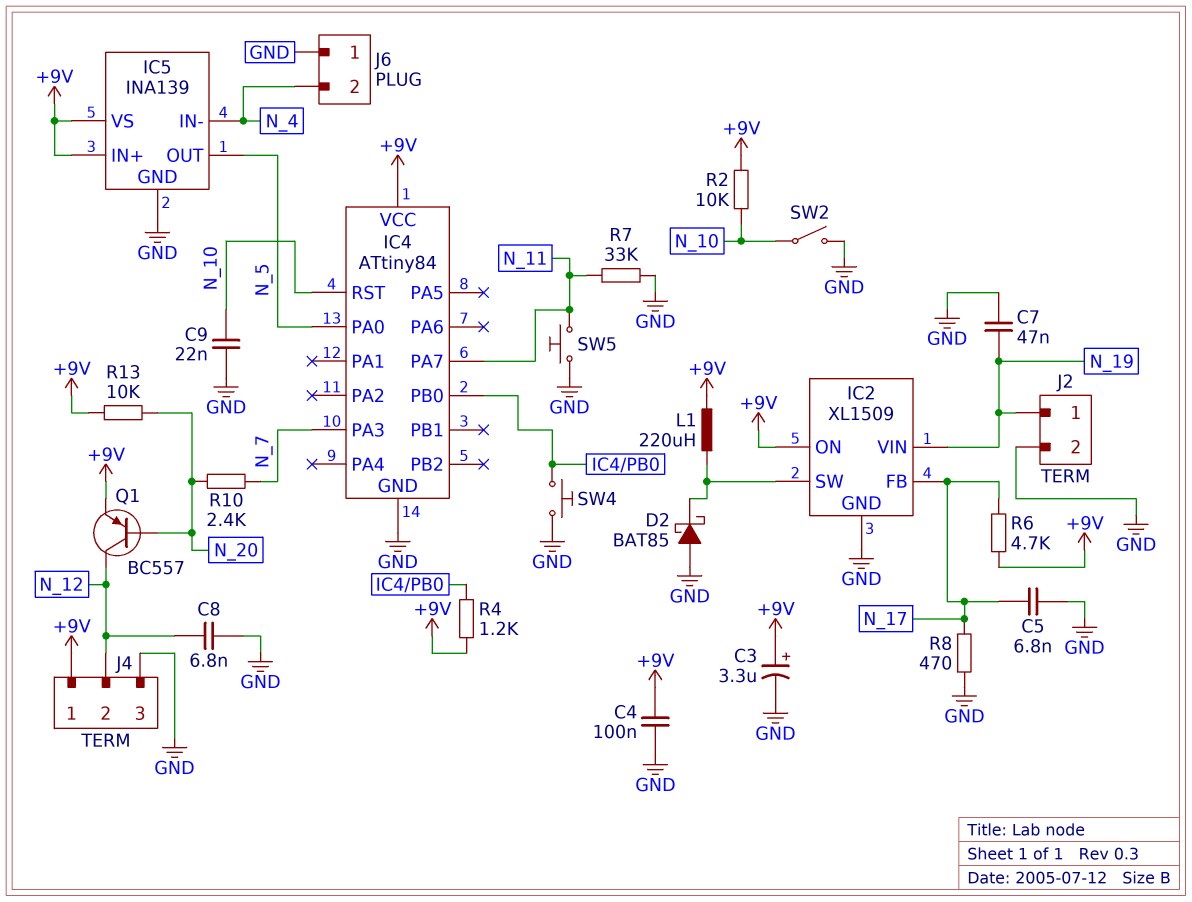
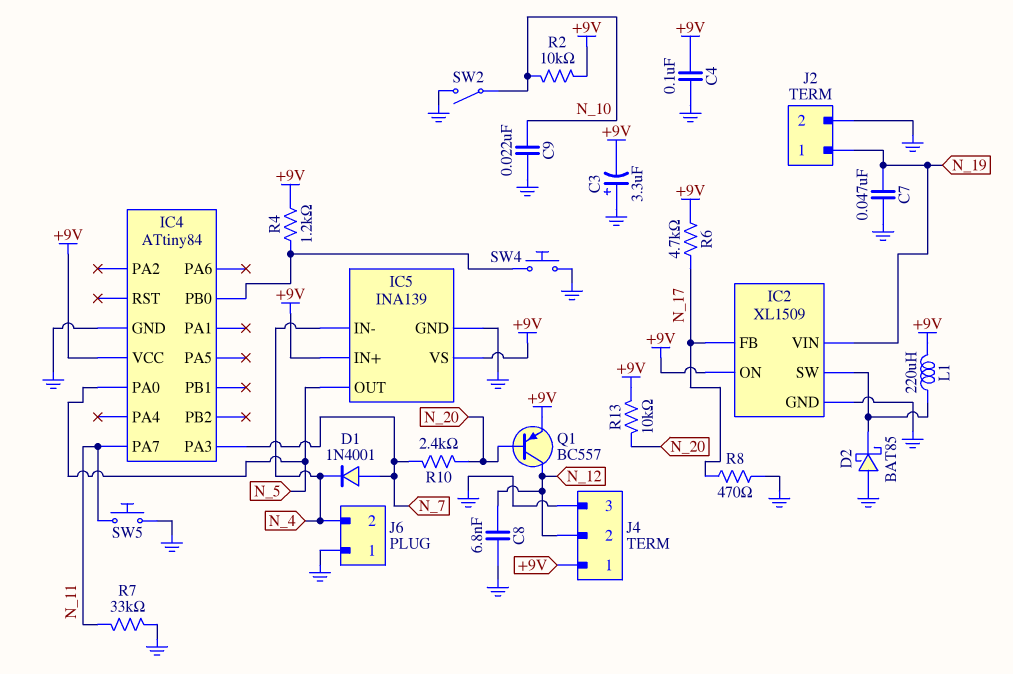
C3: 3.3uF (plus +9V, minus GND) -> 3.3uF (plus GND, minus +9V)
C5: 6.8nF (GND, N_17) -> none
D1: none -> diode 1N4001 (A N_7, K N_4)
IC4 pin RST: N_10 -> none

